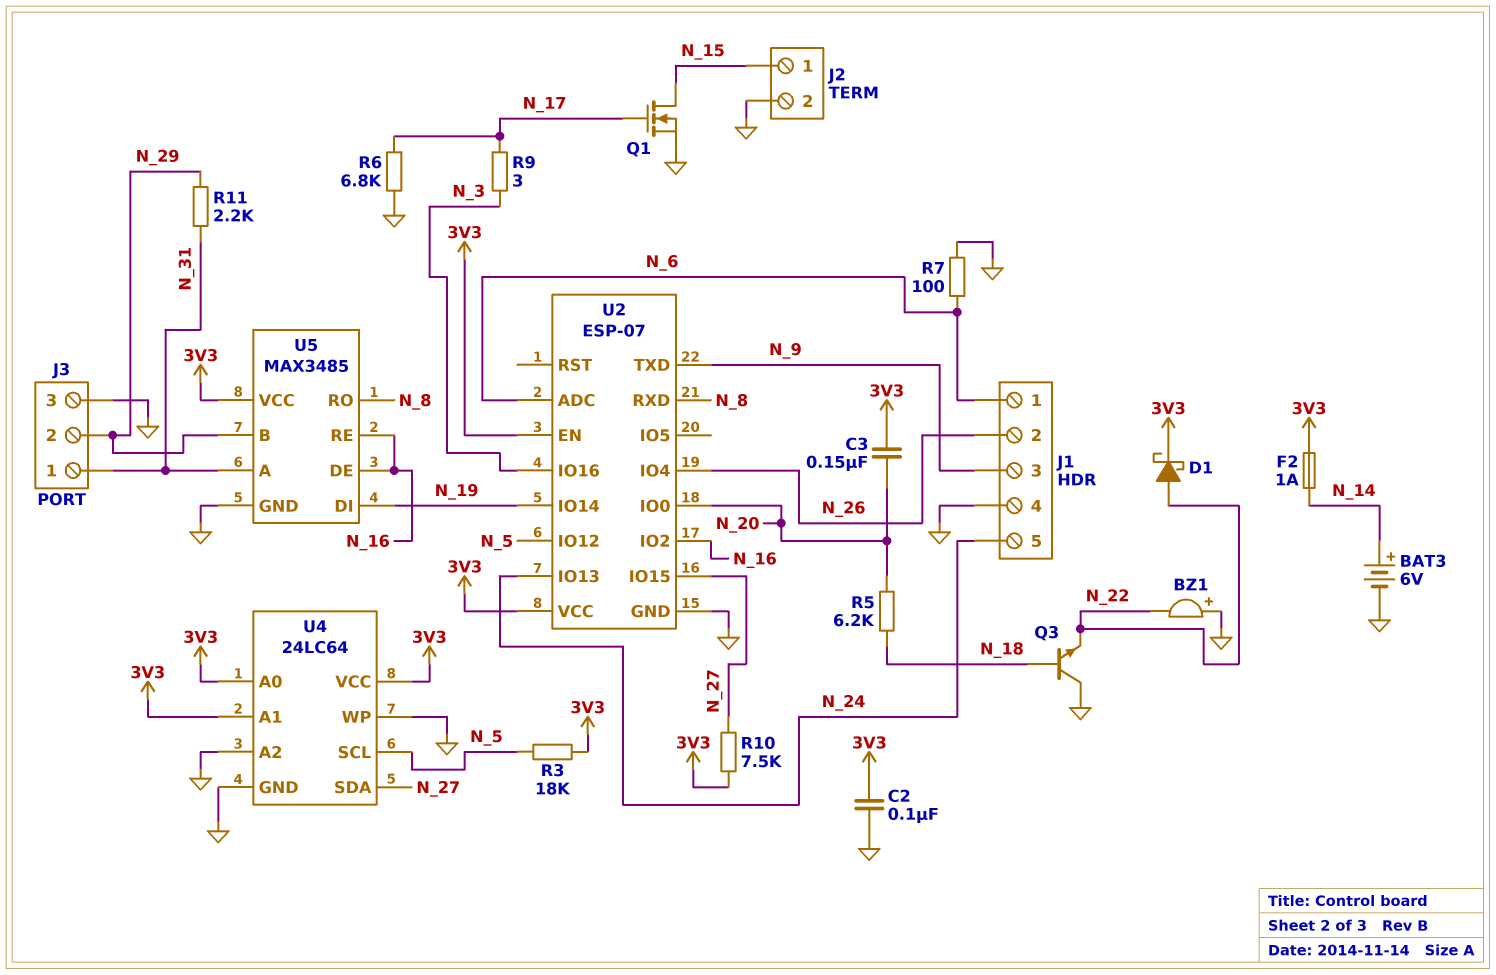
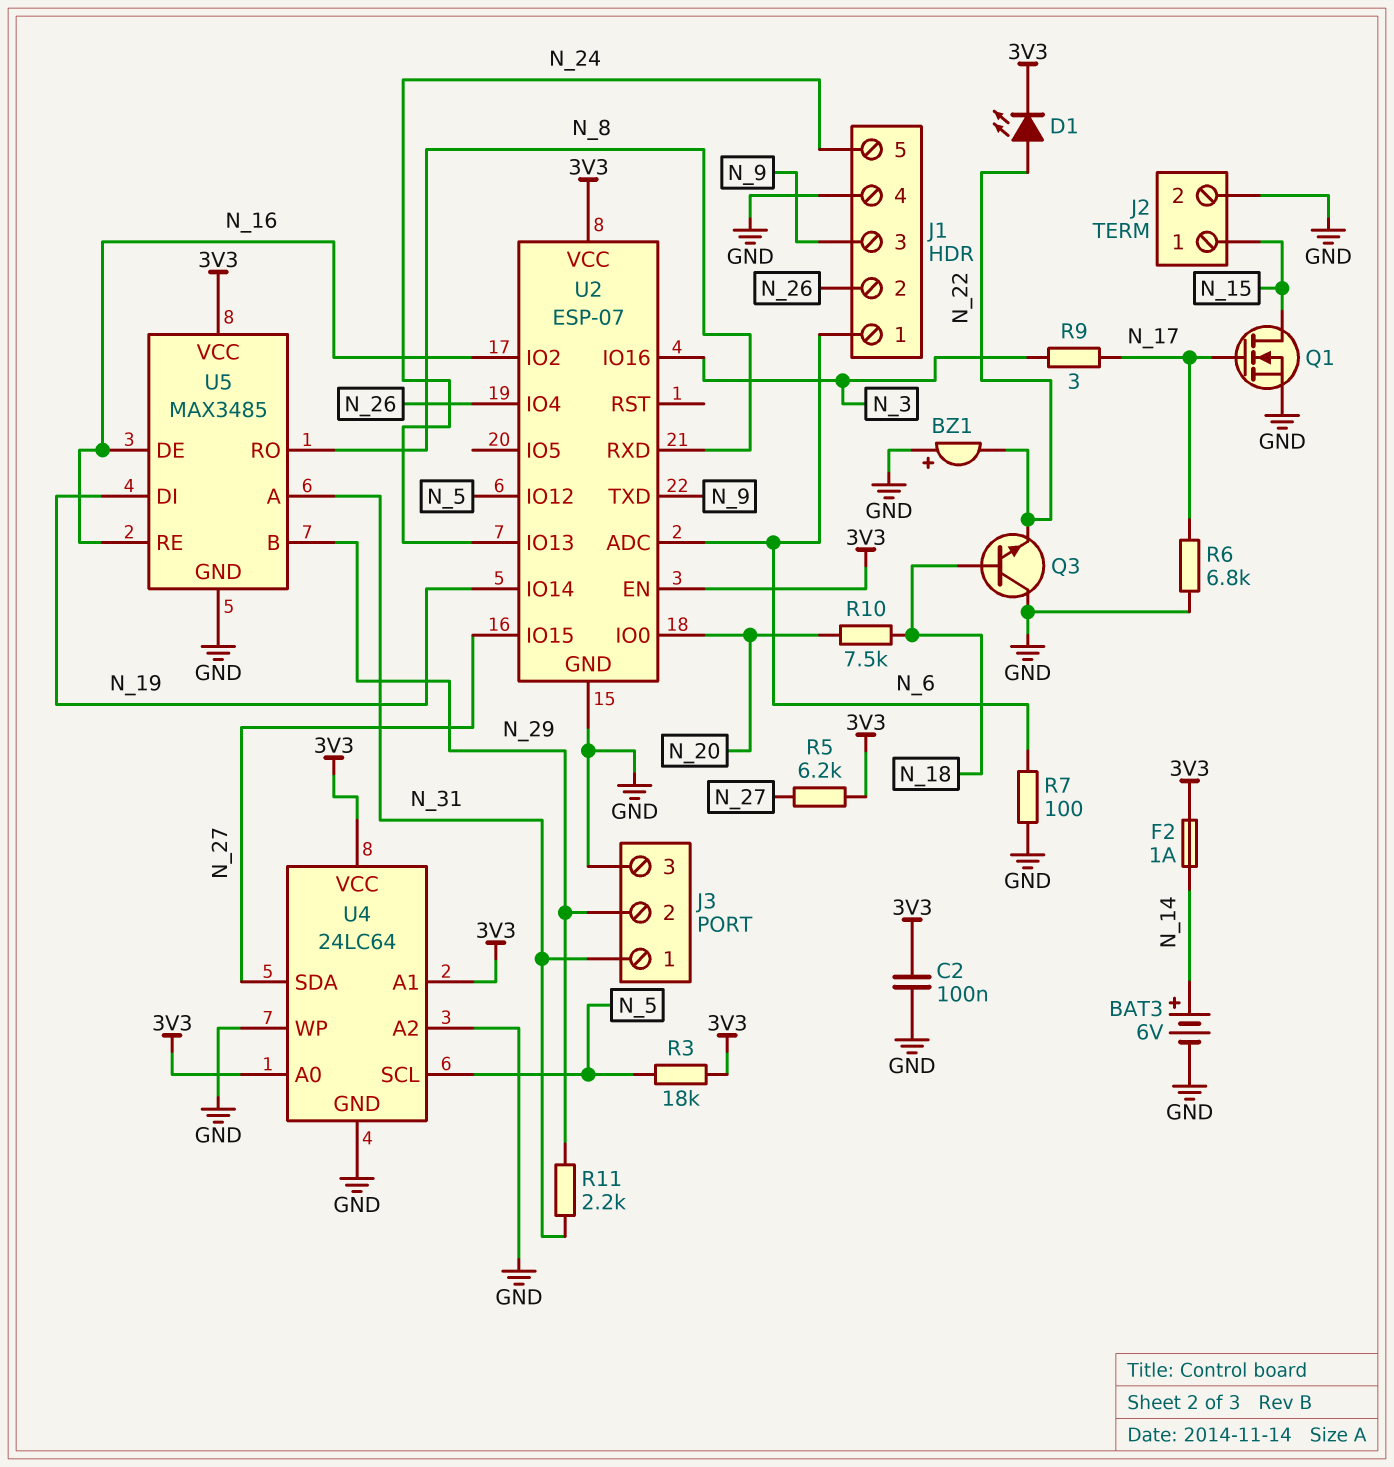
C3: 150nF (3V3, N_20) -> none
D1: schottky (A N_22, K 3V3) -> LED (A N_22, K 3V3)
R5: 6.2k (N_18, N_20) -> 6.2k (3V3, N_27)
R10: 7.5k (3V3, N_27) -> 7.5k (N_18, N_20)

